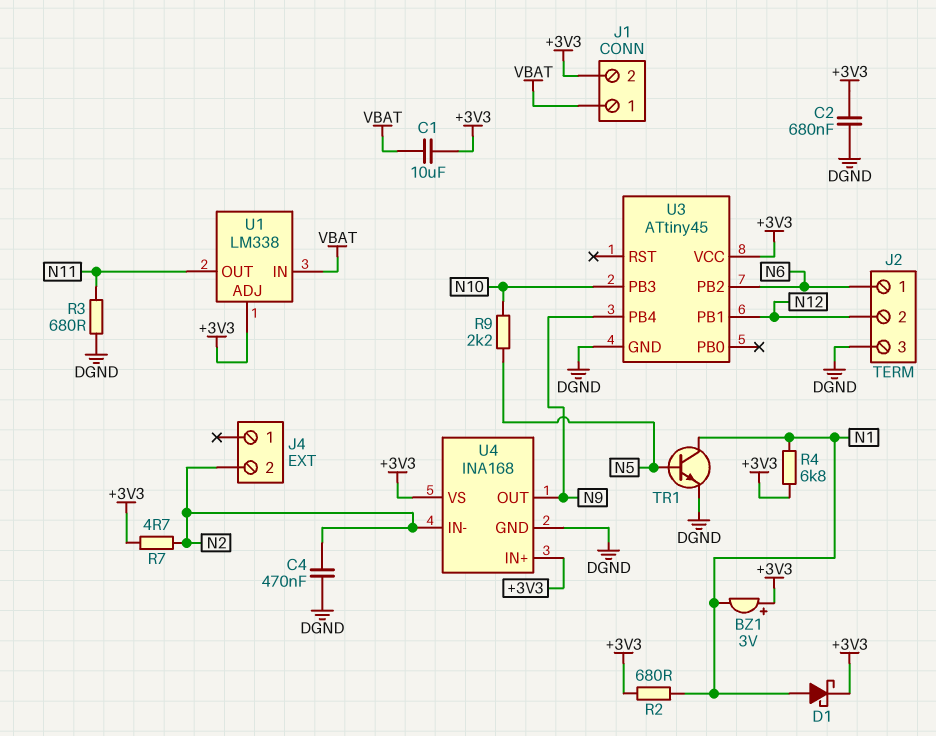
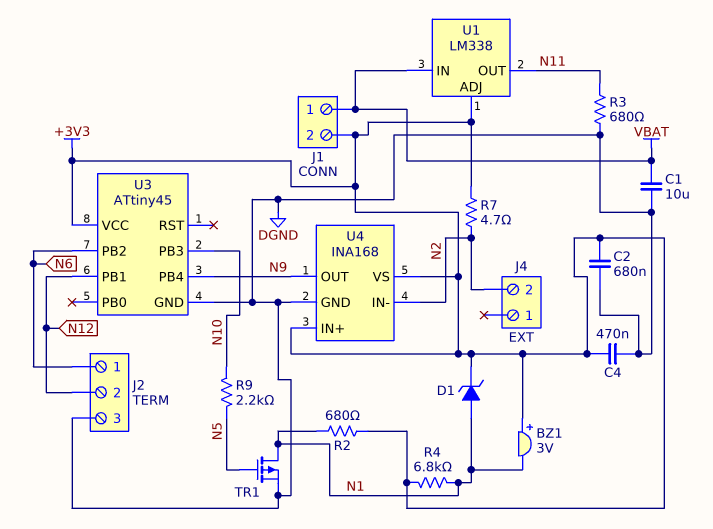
C1: 10uF (+3V3, VBAT) -> 10uF (DGND, VBAT)
C4: 470nF (DGND, N2) -> 470nF (+3V3, DGND)
D1: schottky (A N1, K +3V3) -> zener (A N1, K +3V3)
TR1: NPN (B N5, C N1, E DGND) -> PMOS (G N5, D N1, S DGND)

